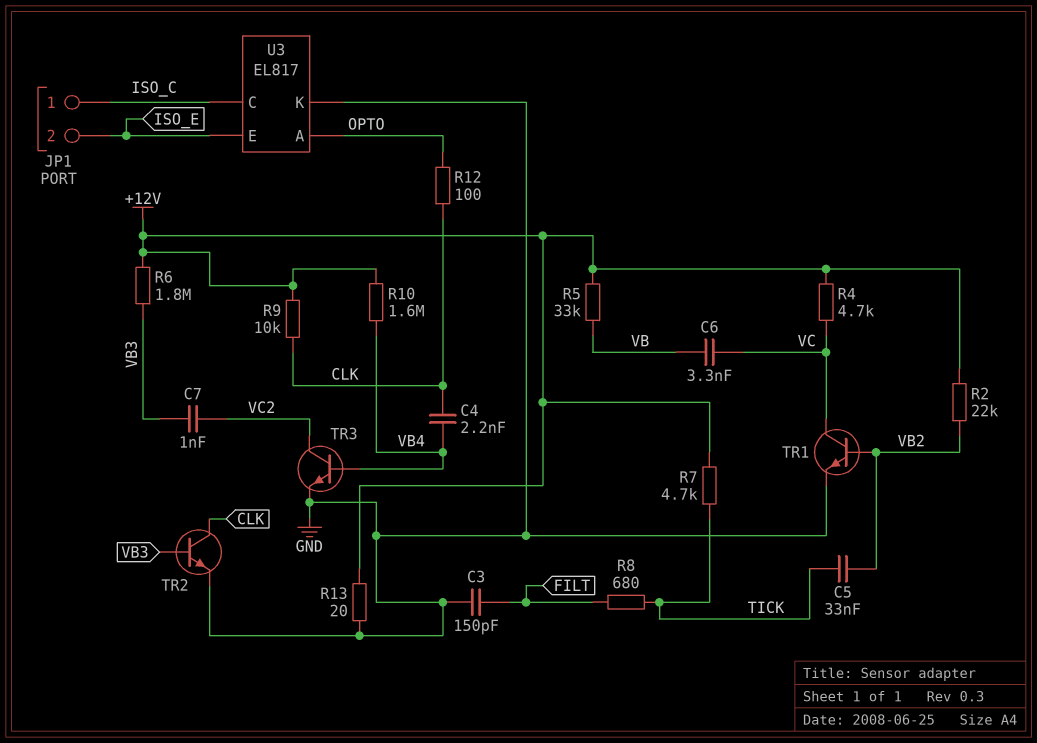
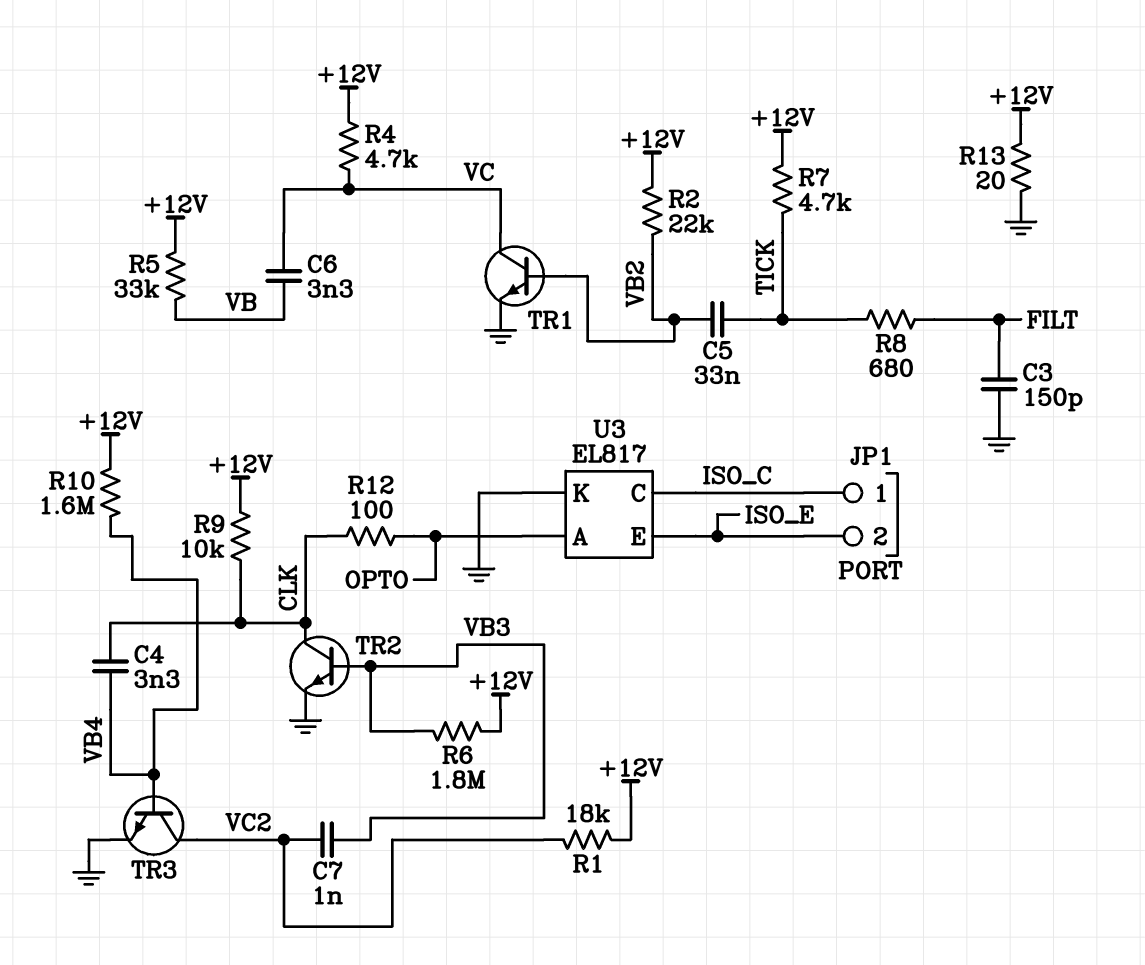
C4: 2.2nF (CLK, VB4) -> 3.3nF (CLK, VB4)
R1: none -> 18k (+12V, VC2)

